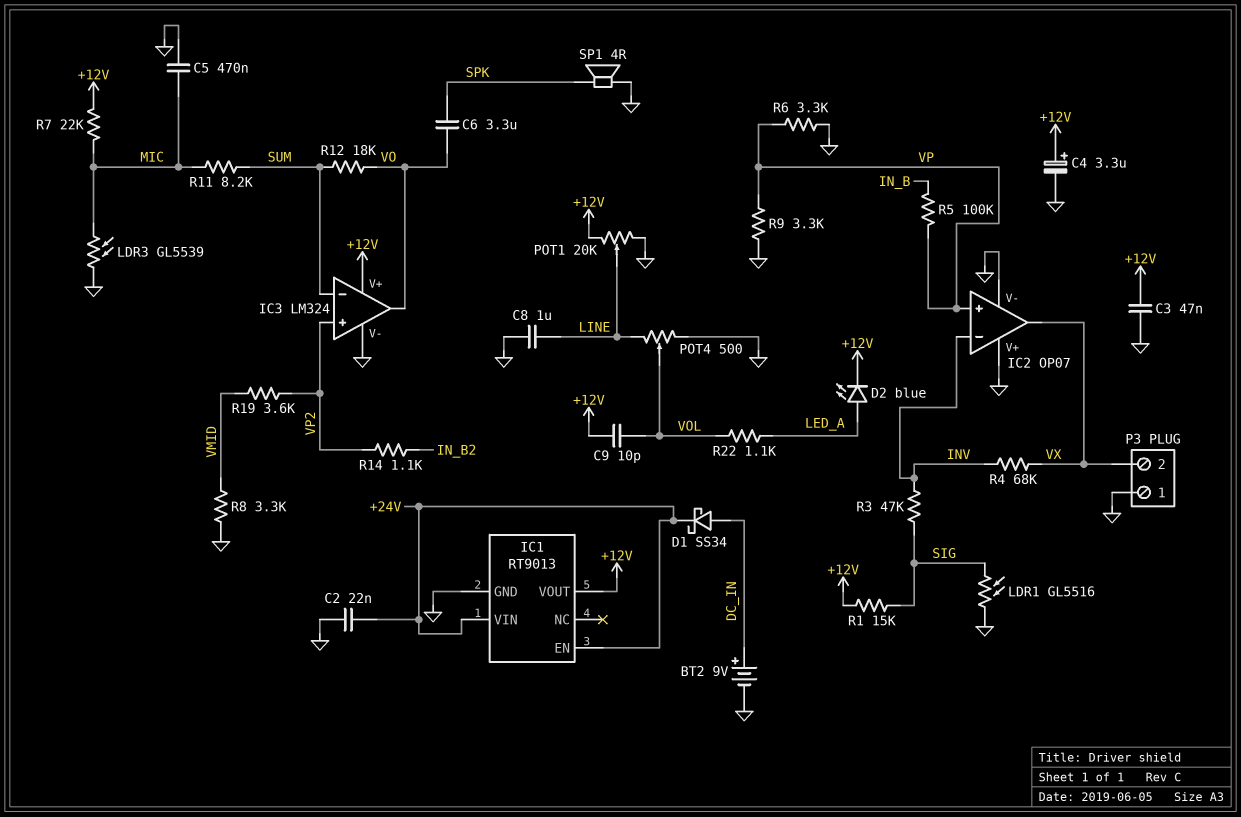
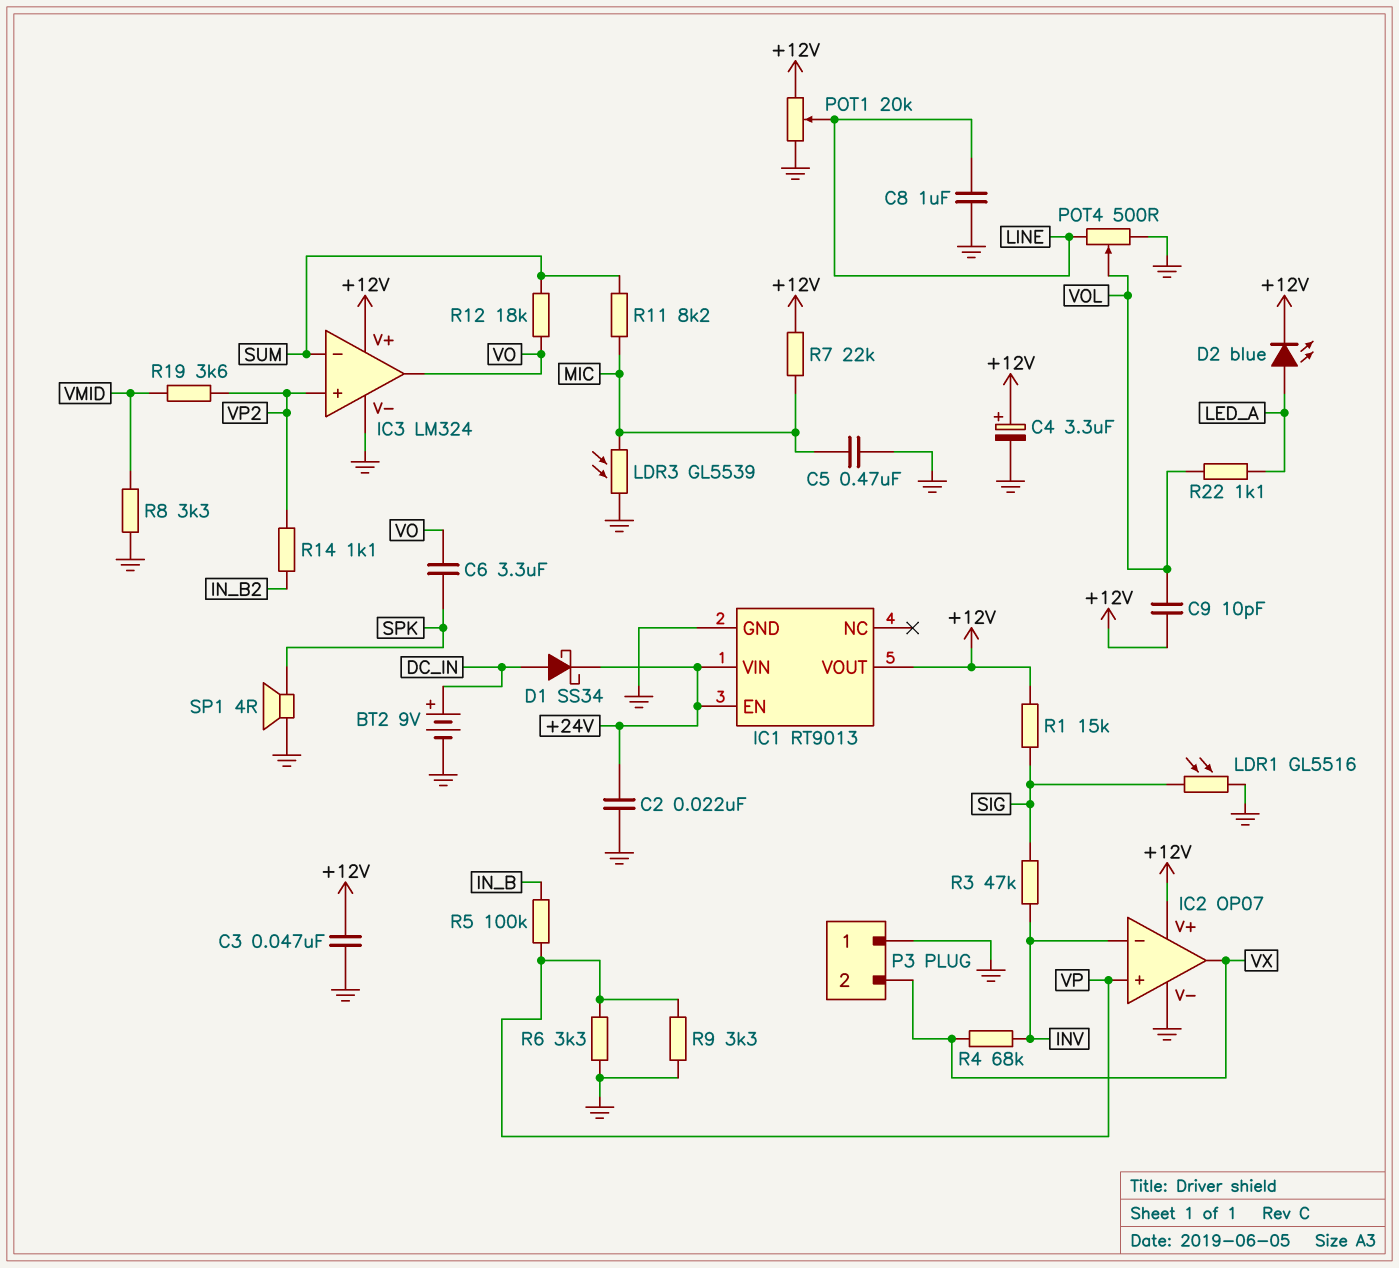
IC2 pin V+: GND -> +12V

